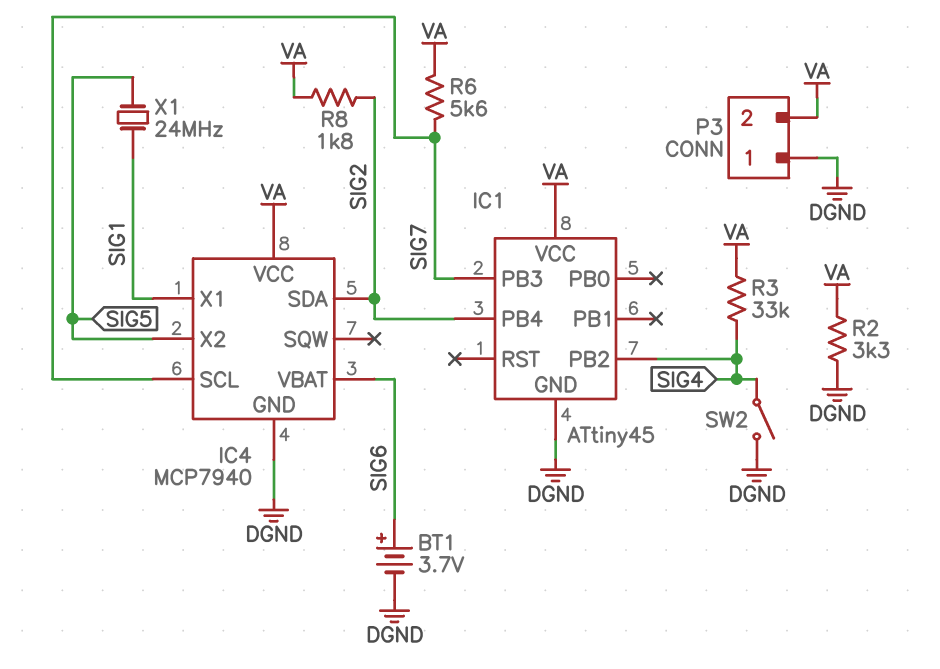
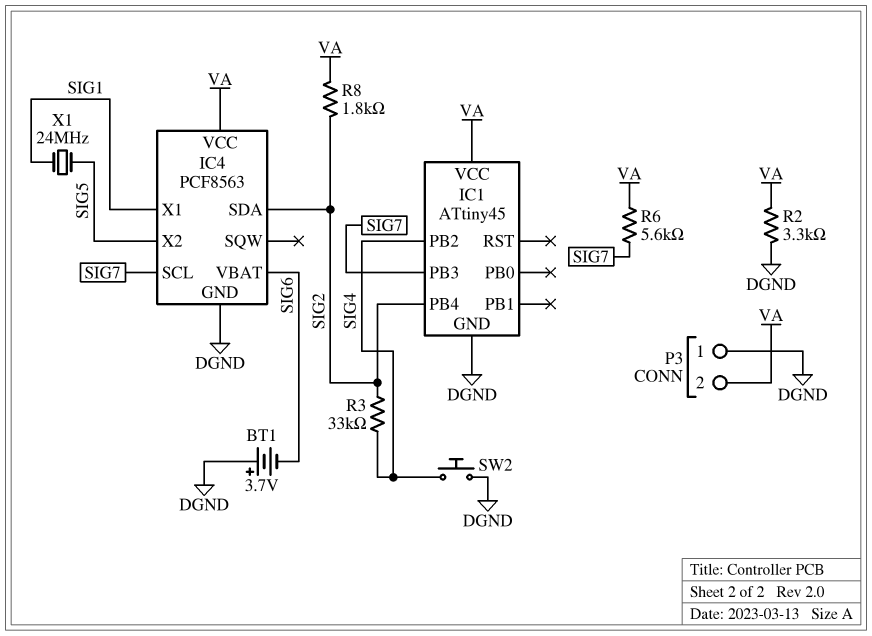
BT1: 3.7V (plus SIG6, minus DGND) -> 3.7V (plus DGND, minus SIG6)
IC4: MCP7940 -> PCF8563
R3: 33k (SIG4, VA) -> 33k (SIG2, SIG4)
SW2: switch (DGND, SIG4) -> button (DGND, SIG4)

